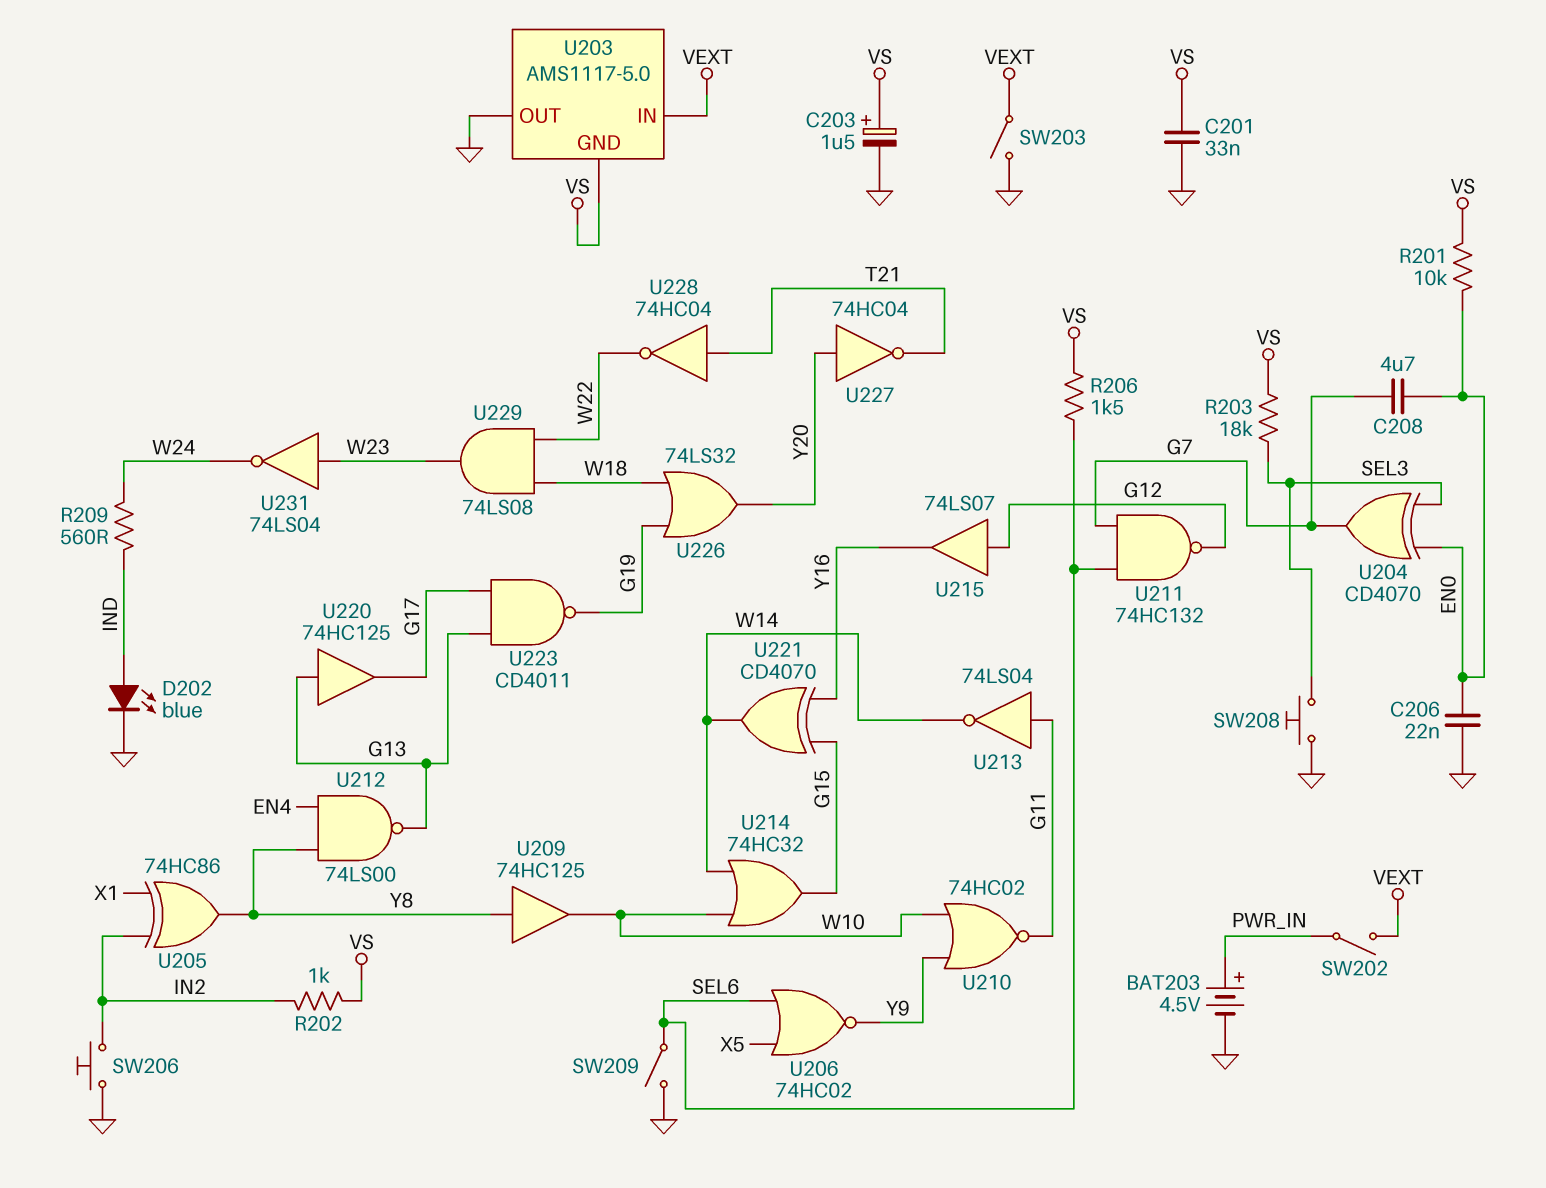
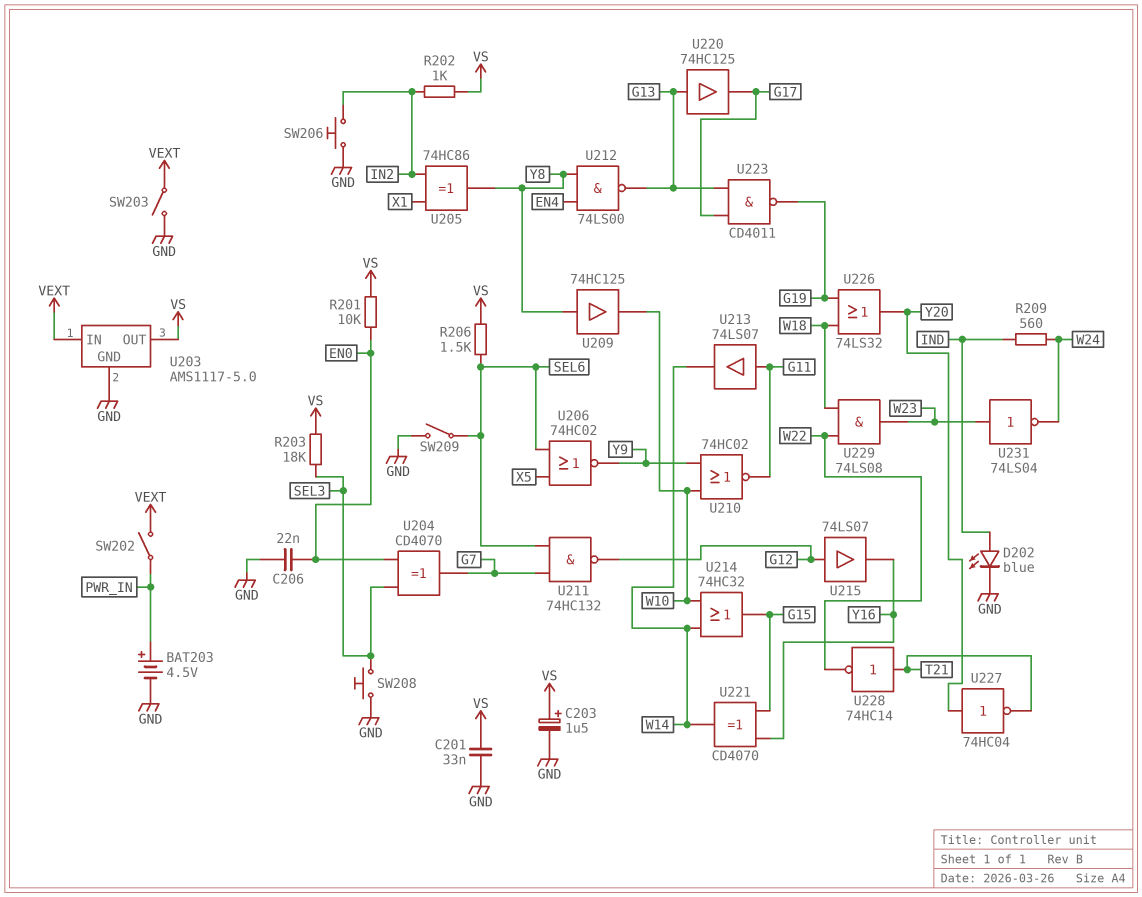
C208: 4.7uF (EN0, G7) -> none
U203 pin GND: VS -> GND
U203 pin OUT: GND -> VS
U213: NOT 74LS04 (in G11, out W14) -> buffer 74LS07 (in G11, out W14)
U228: NOT 74HC04 (in T21, out W22) -> NOT 74HC14 (in T21, out W22)

